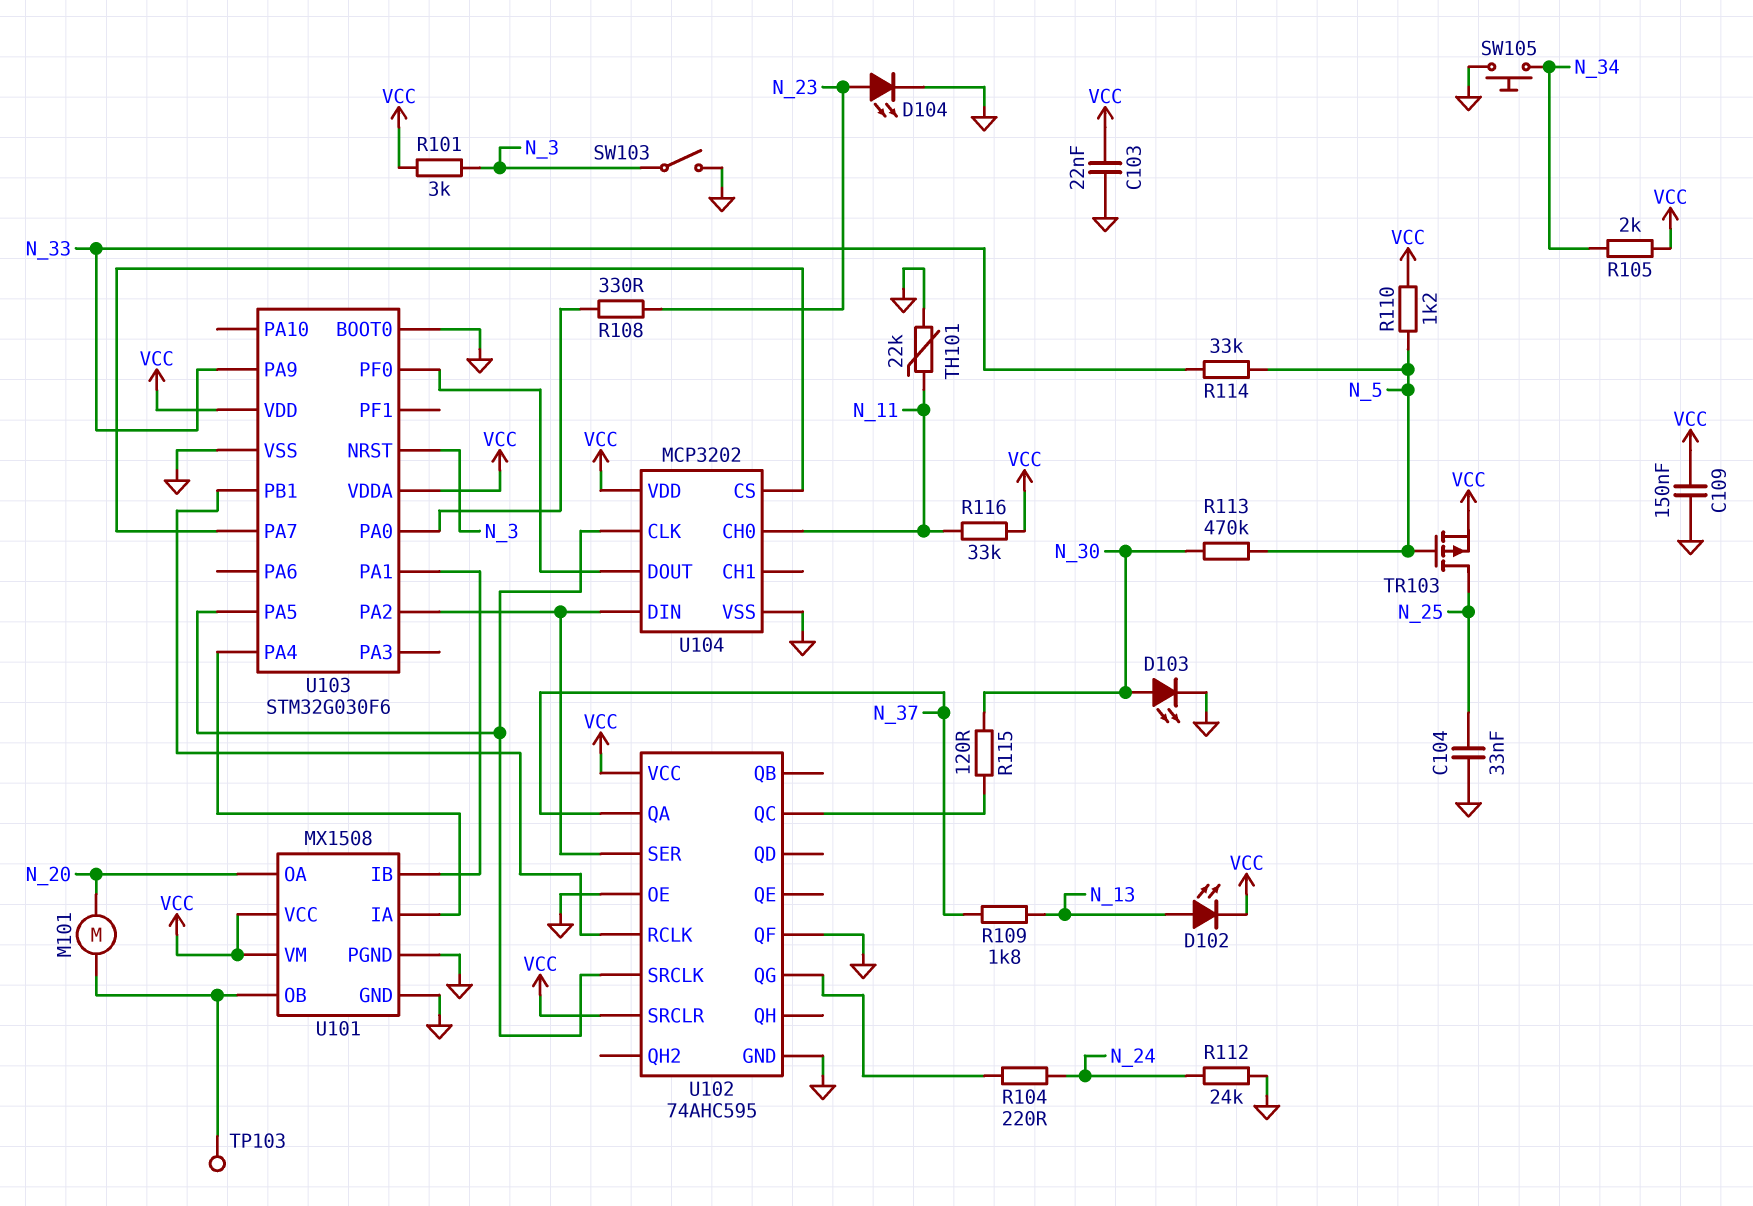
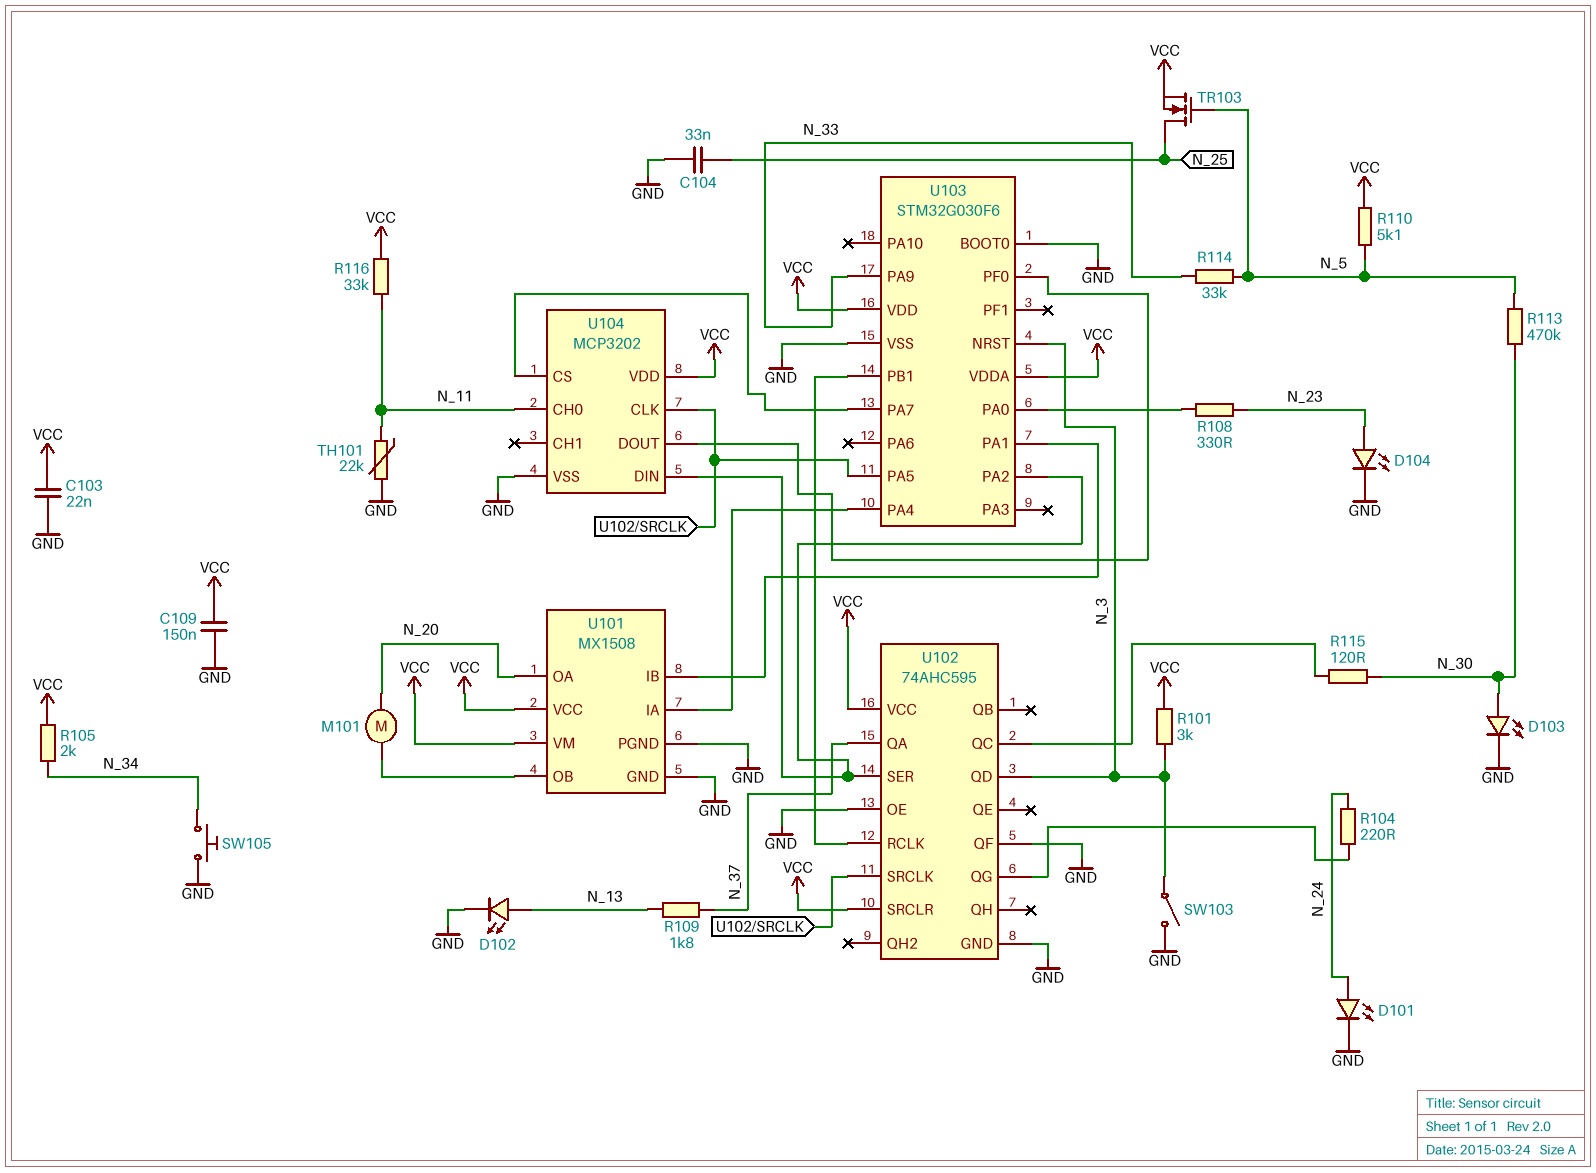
D101: none -> LED (A N_24, K GND)
D102: LED (A N_13, K VCC) -> LED (A N_13, K GND)
R110: 1.2k (N_5, VCC) -> 5.1k (N_5, VCC)
R112: 24k (GND, N_24) -> none
TP103: test point (U101/OB) -> none
TR103: PMOS (G N_5, D N_25, S VCC) -> NMOS (G N_5, D N_25, S VCC)
U102 pin QD: none -> N_3

